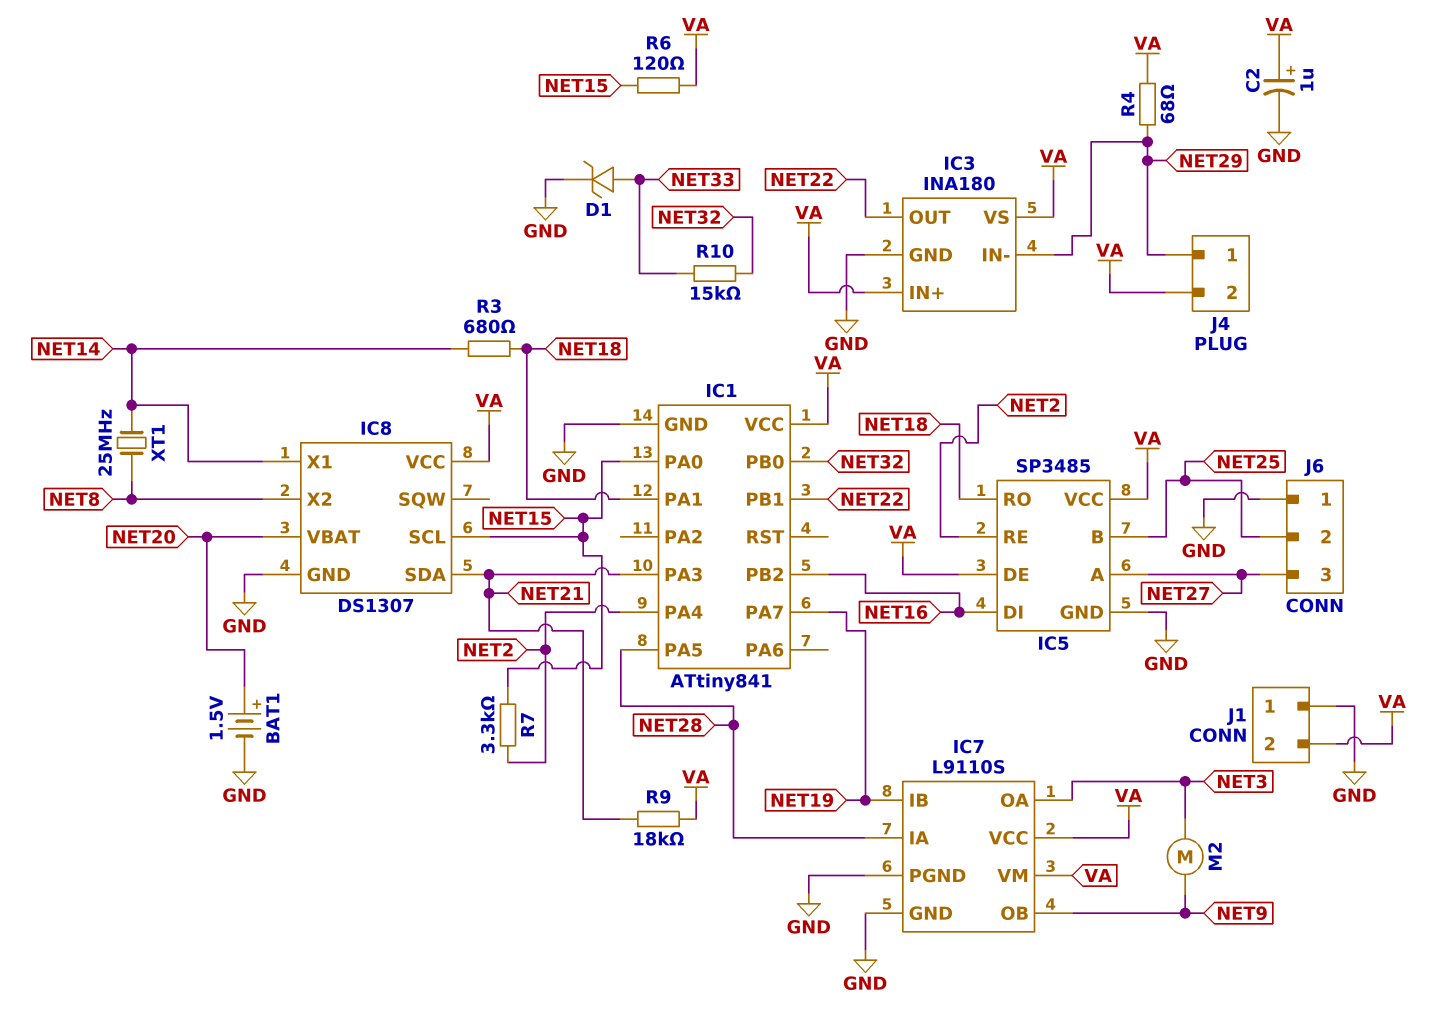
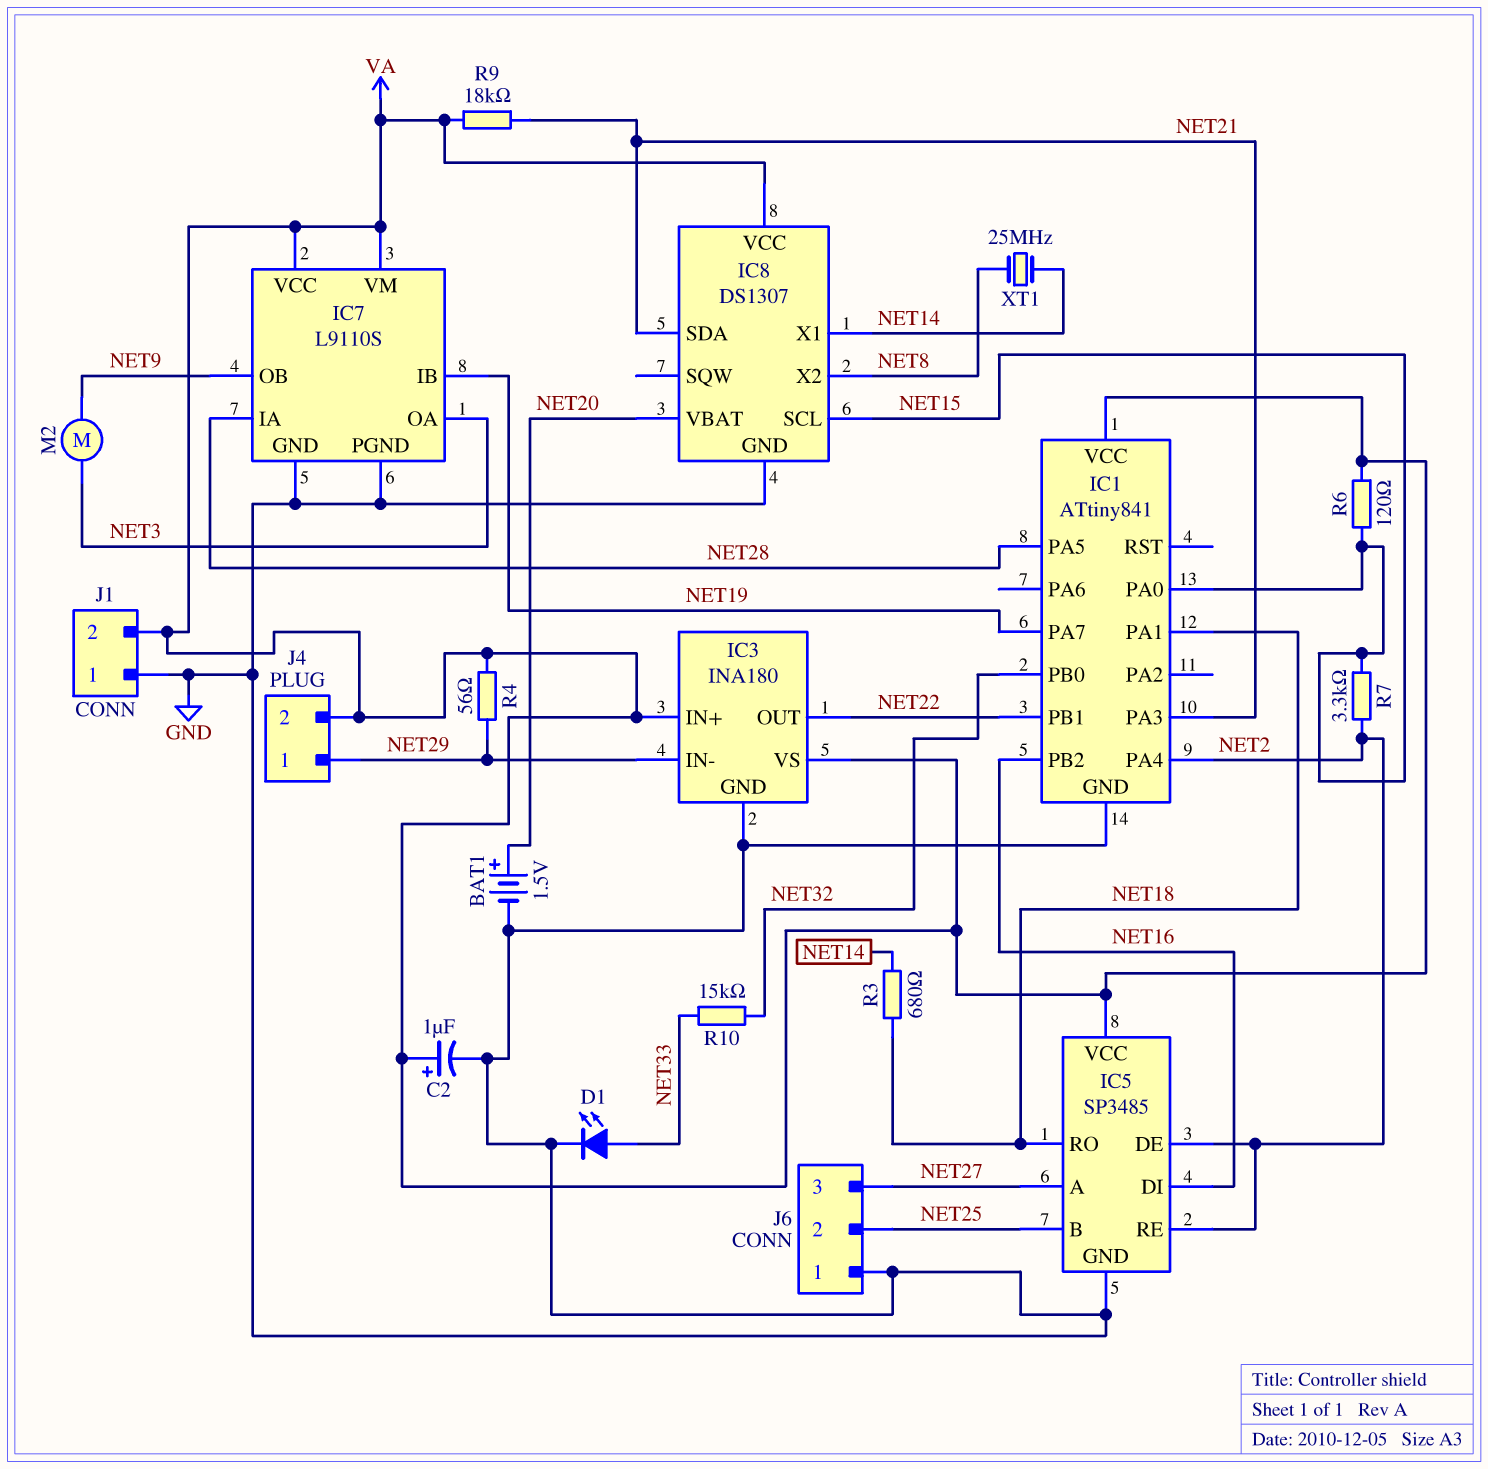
D1: zener (A NET33, K GND) -> LED (A NET33, K GND)
IC5 pin DE: VA -> NET2
R4: 68 (NET29, VA) -> 56 (NET29, VA)

